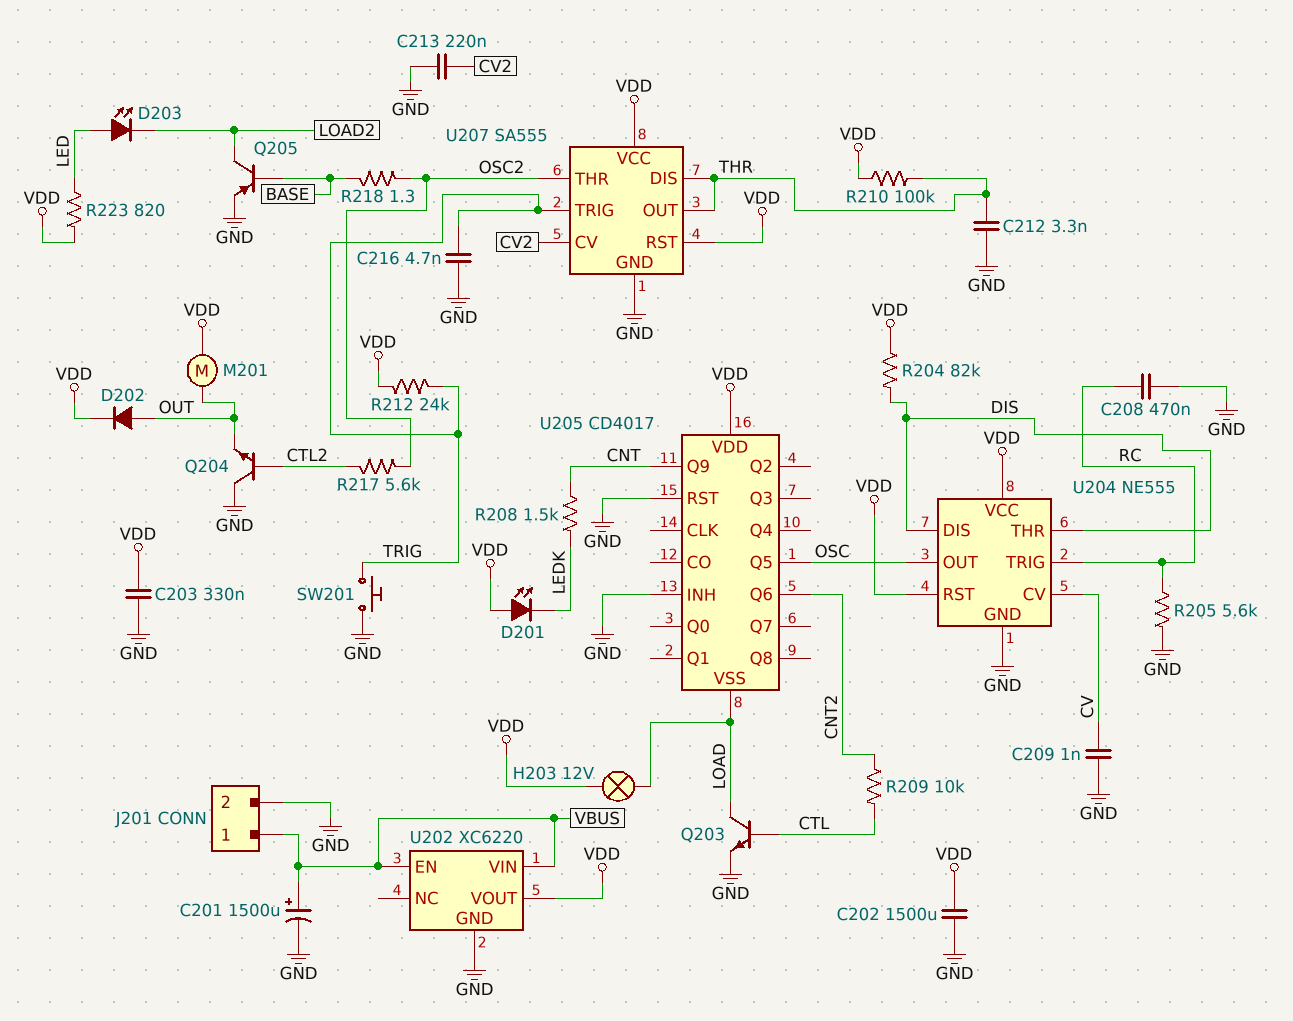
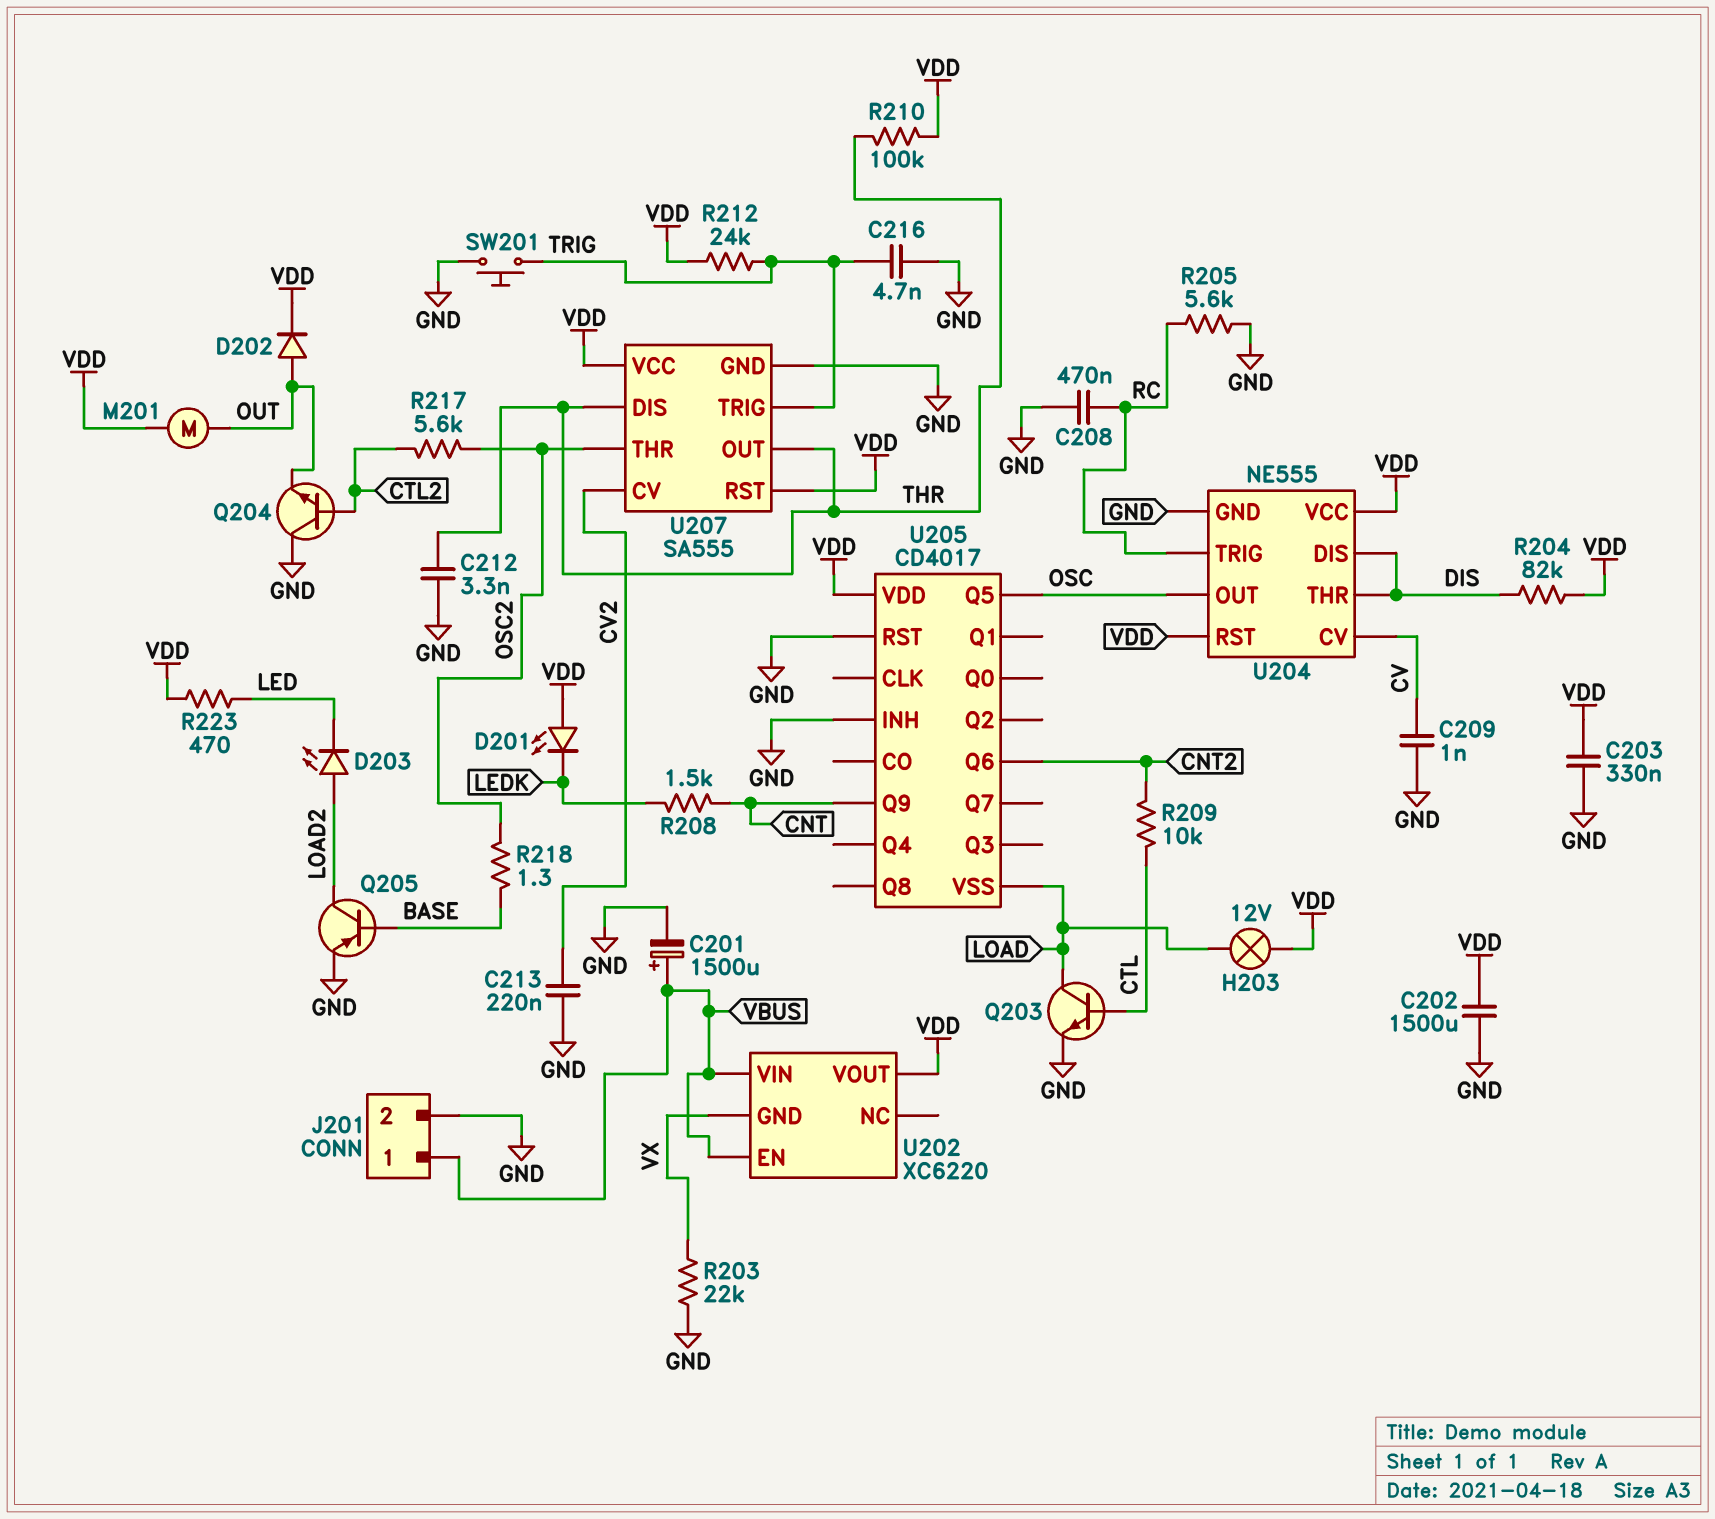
D203: LED (A LED, K LOAD2) -> LED (A LOAD2, K LED)
R203: none -> 22k (GND, VX)
R223: 820 (LED, VDD) -> 470 (LED, VDD)
U202 pin GND: GND -> VX

